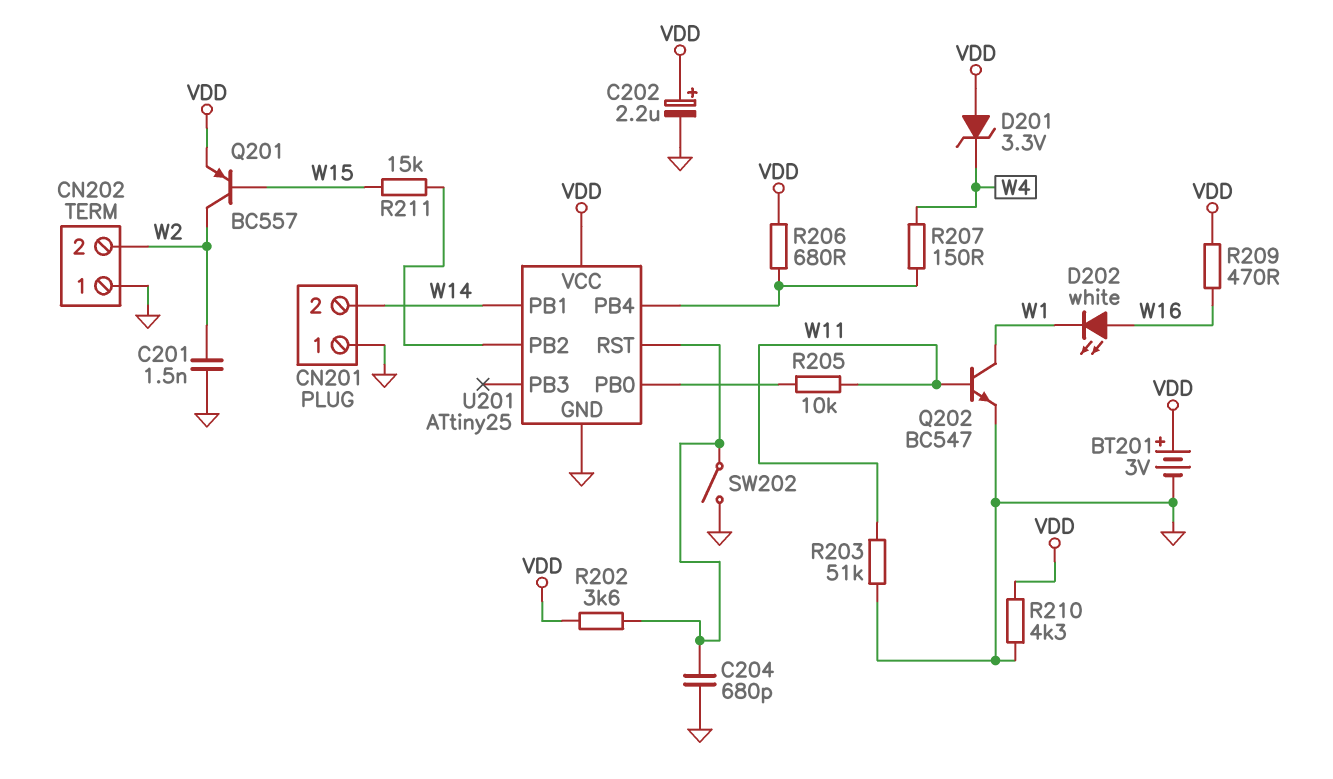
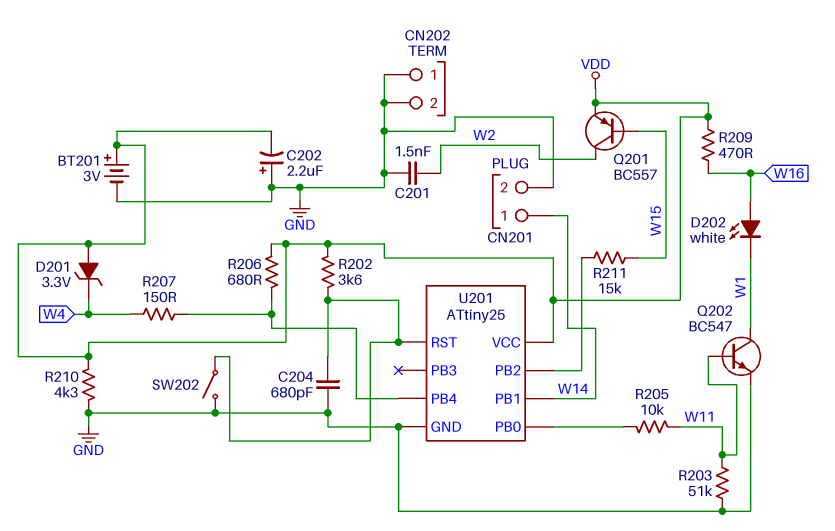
C202: 2.2uF (plus VDD, minus GND) -> 2.2uF (plus GND, minus VDD)
CN201 pin 1: GND -> W14
CN201 pin 2: W14 -> GND
CN202 pin 2: W2 -> GND

